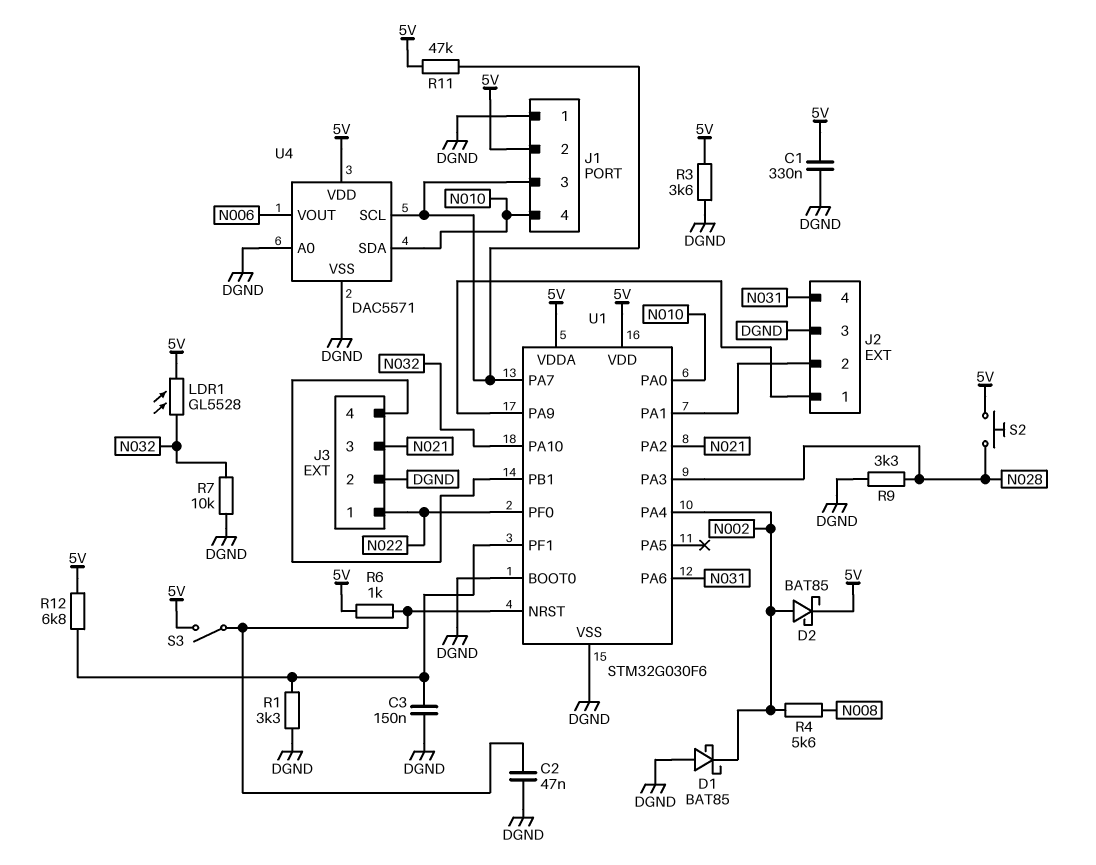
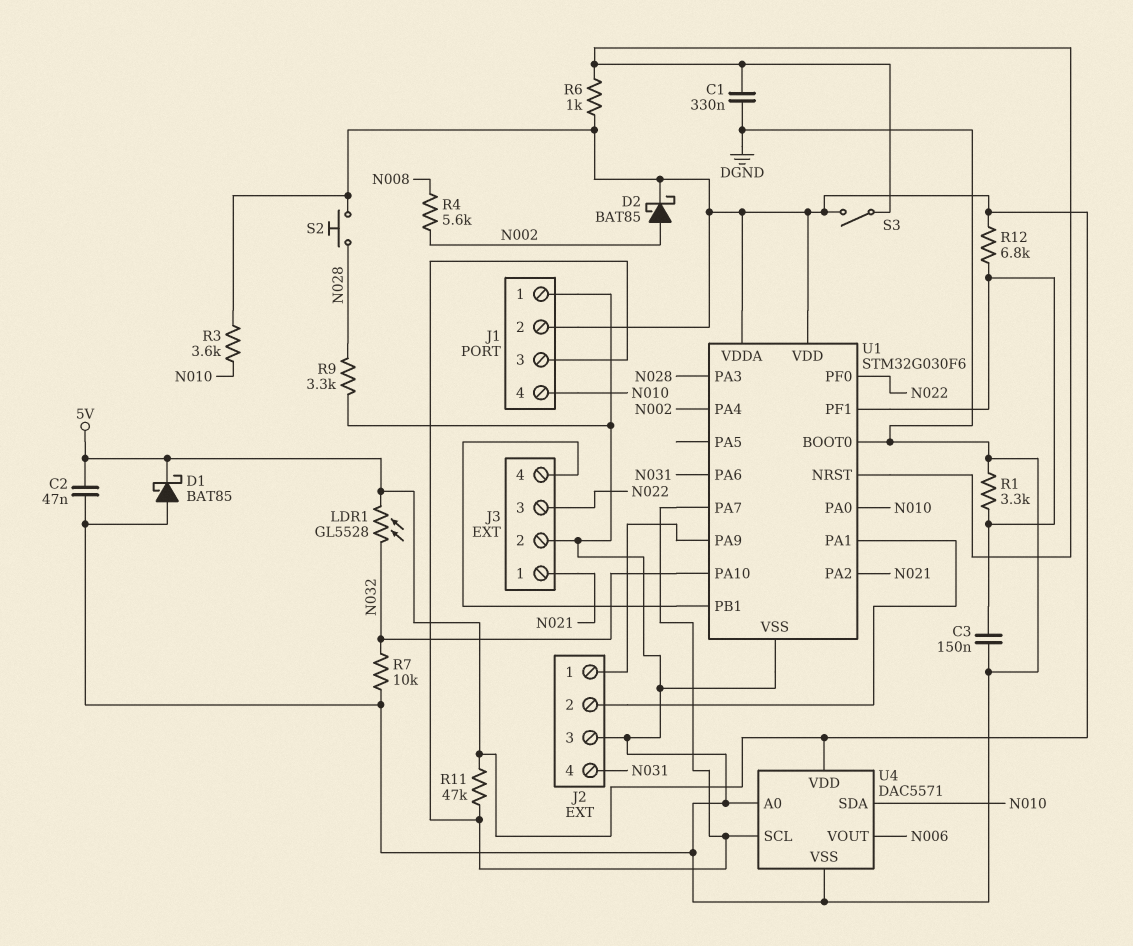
C1: 330nF (5V, DGND) -> 330nF (DGND, U1/NRST)
C2: 47nF (DGND, U1/NRST) -> 47nF (5V, DGND)
D1: schottky BAT85 (A DGND, K N002) -> schottky BAT85 (A DGND, K 5V)
J3 pin 1: N022 -> N021
J3 pin 3: N021 -> N022
R3: 3.6k (5V, DGND) -> 3.6k (5V, N010)

